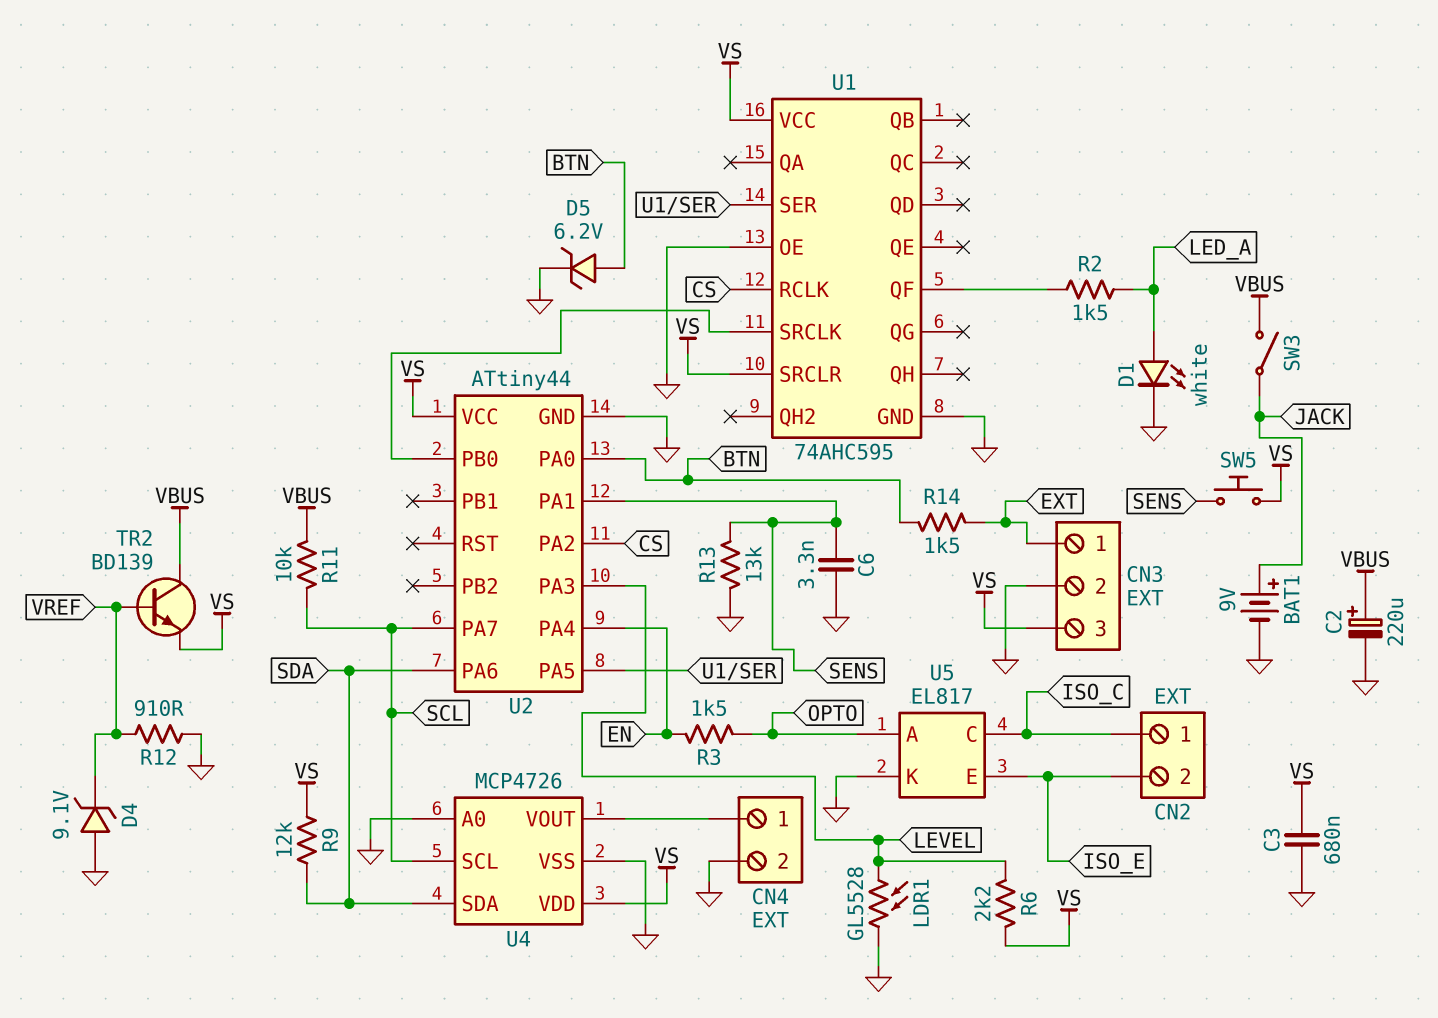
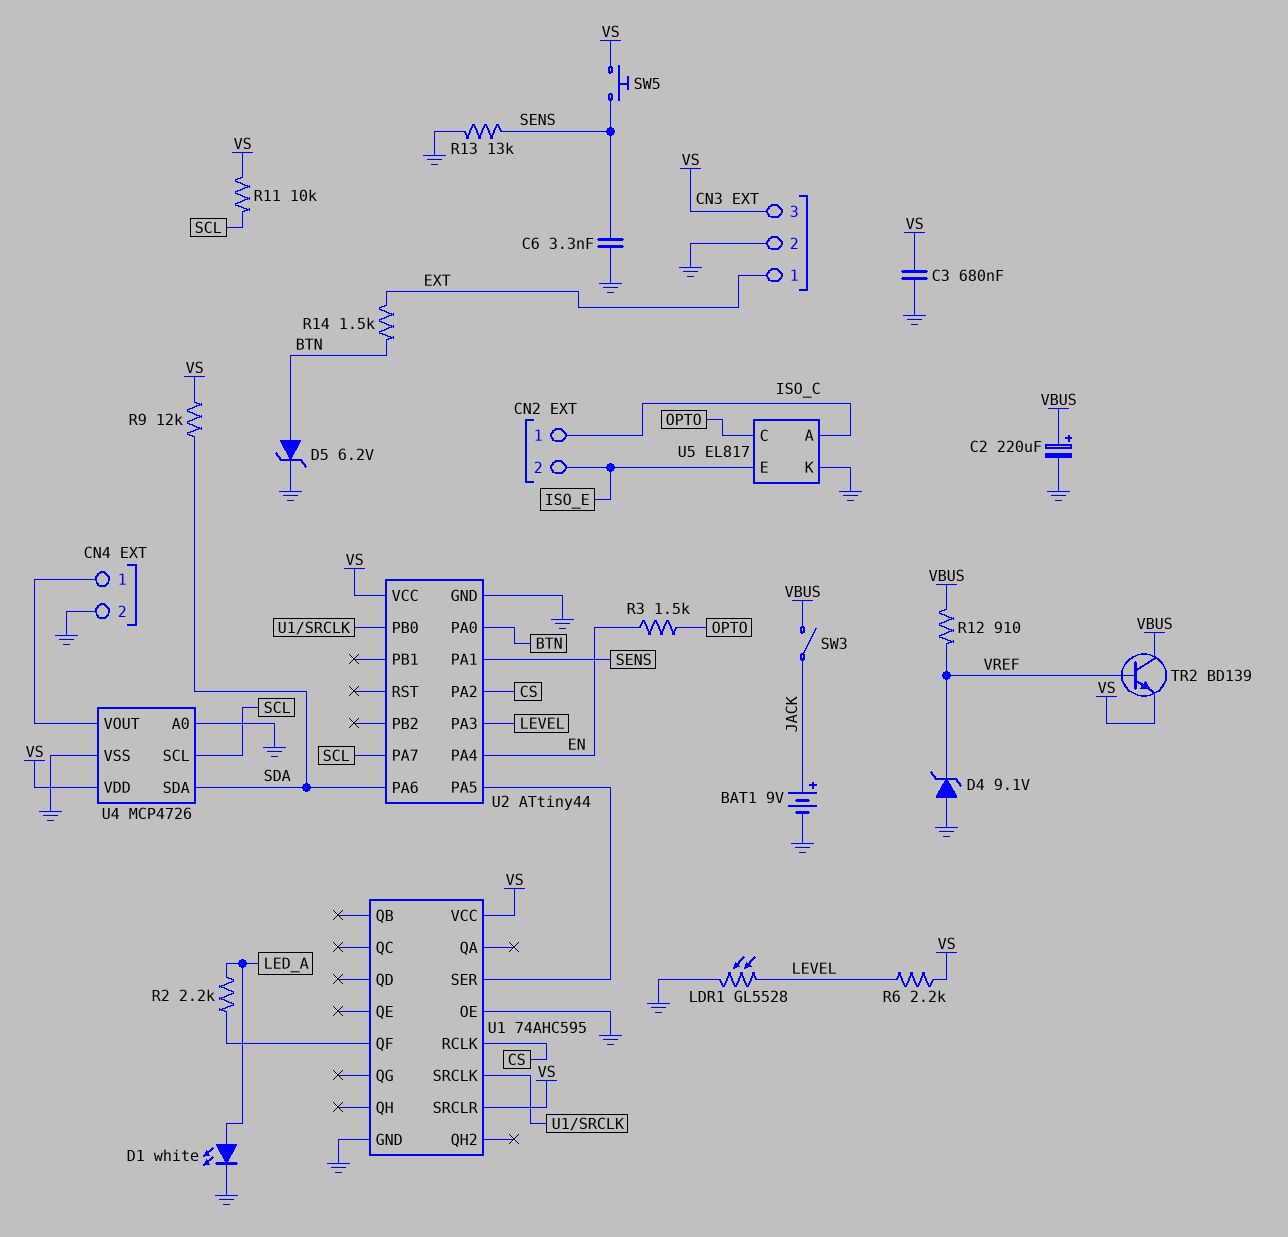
R2: 1.5k (LED_A, U1/QF) -> 2.2k (LED_A, U1/QF)
R11: 10k (SCL, VBUS) -> 10k (SCL, VS)
R12: 910 (GND, VREF) -> 910 (VBUS, VREF)
U5 pin A: OPTO -> ISO_C
U5 pin C: ISO_C -> OPTO

